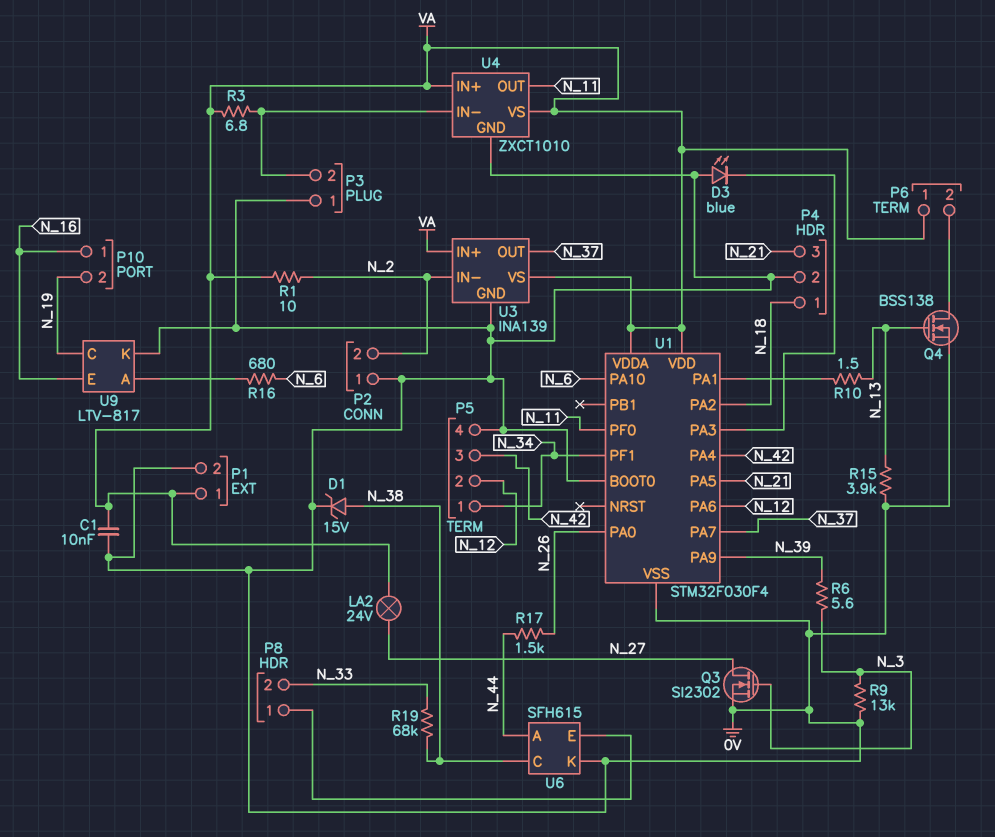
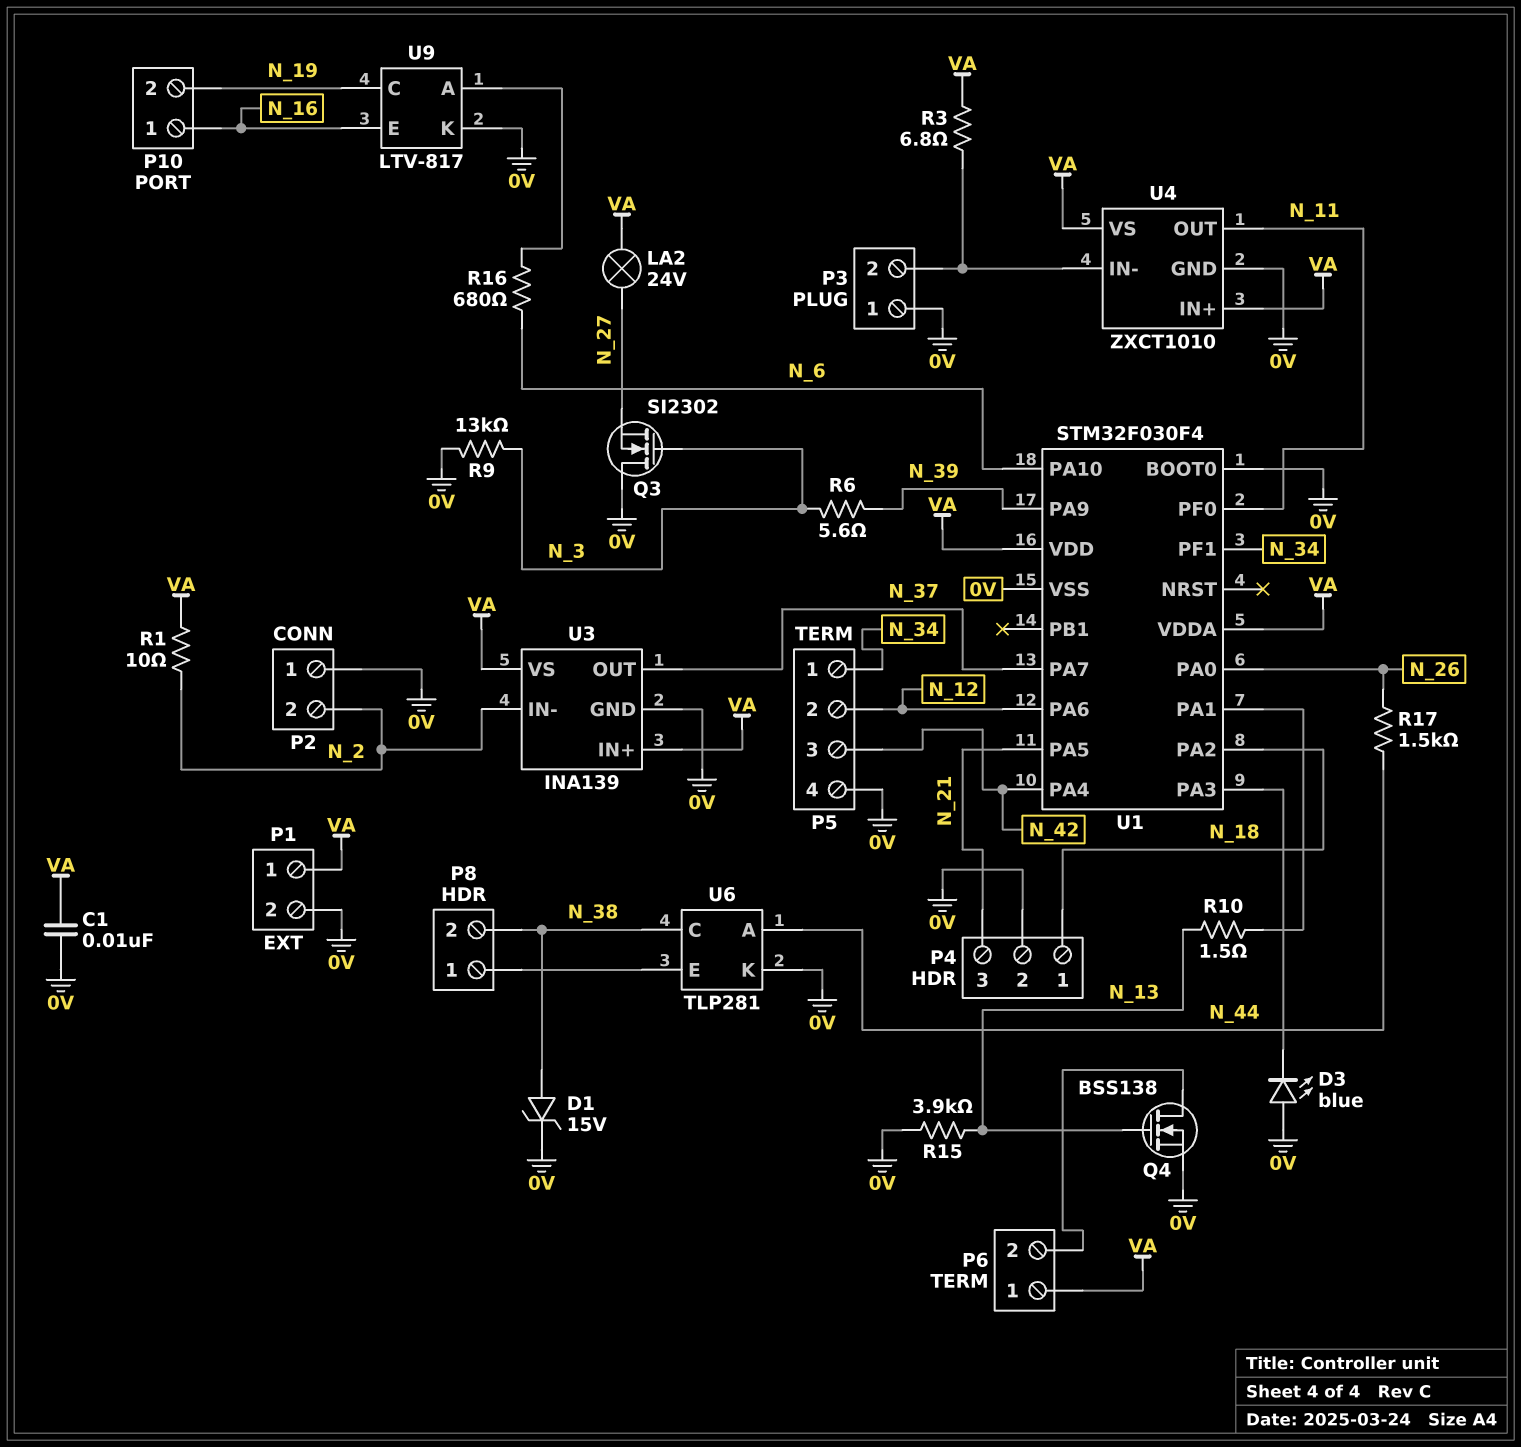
P8 pin 2: N_33 -> N_38
Q3: NMOS SI2302 (G N_3, D N_27, S 0V) -> NMOS SI2302 (G N_3, D 0V, S N_27)
R19: 68k (N_33, N_38) -> none
U6: SFH615 -> TLP281

